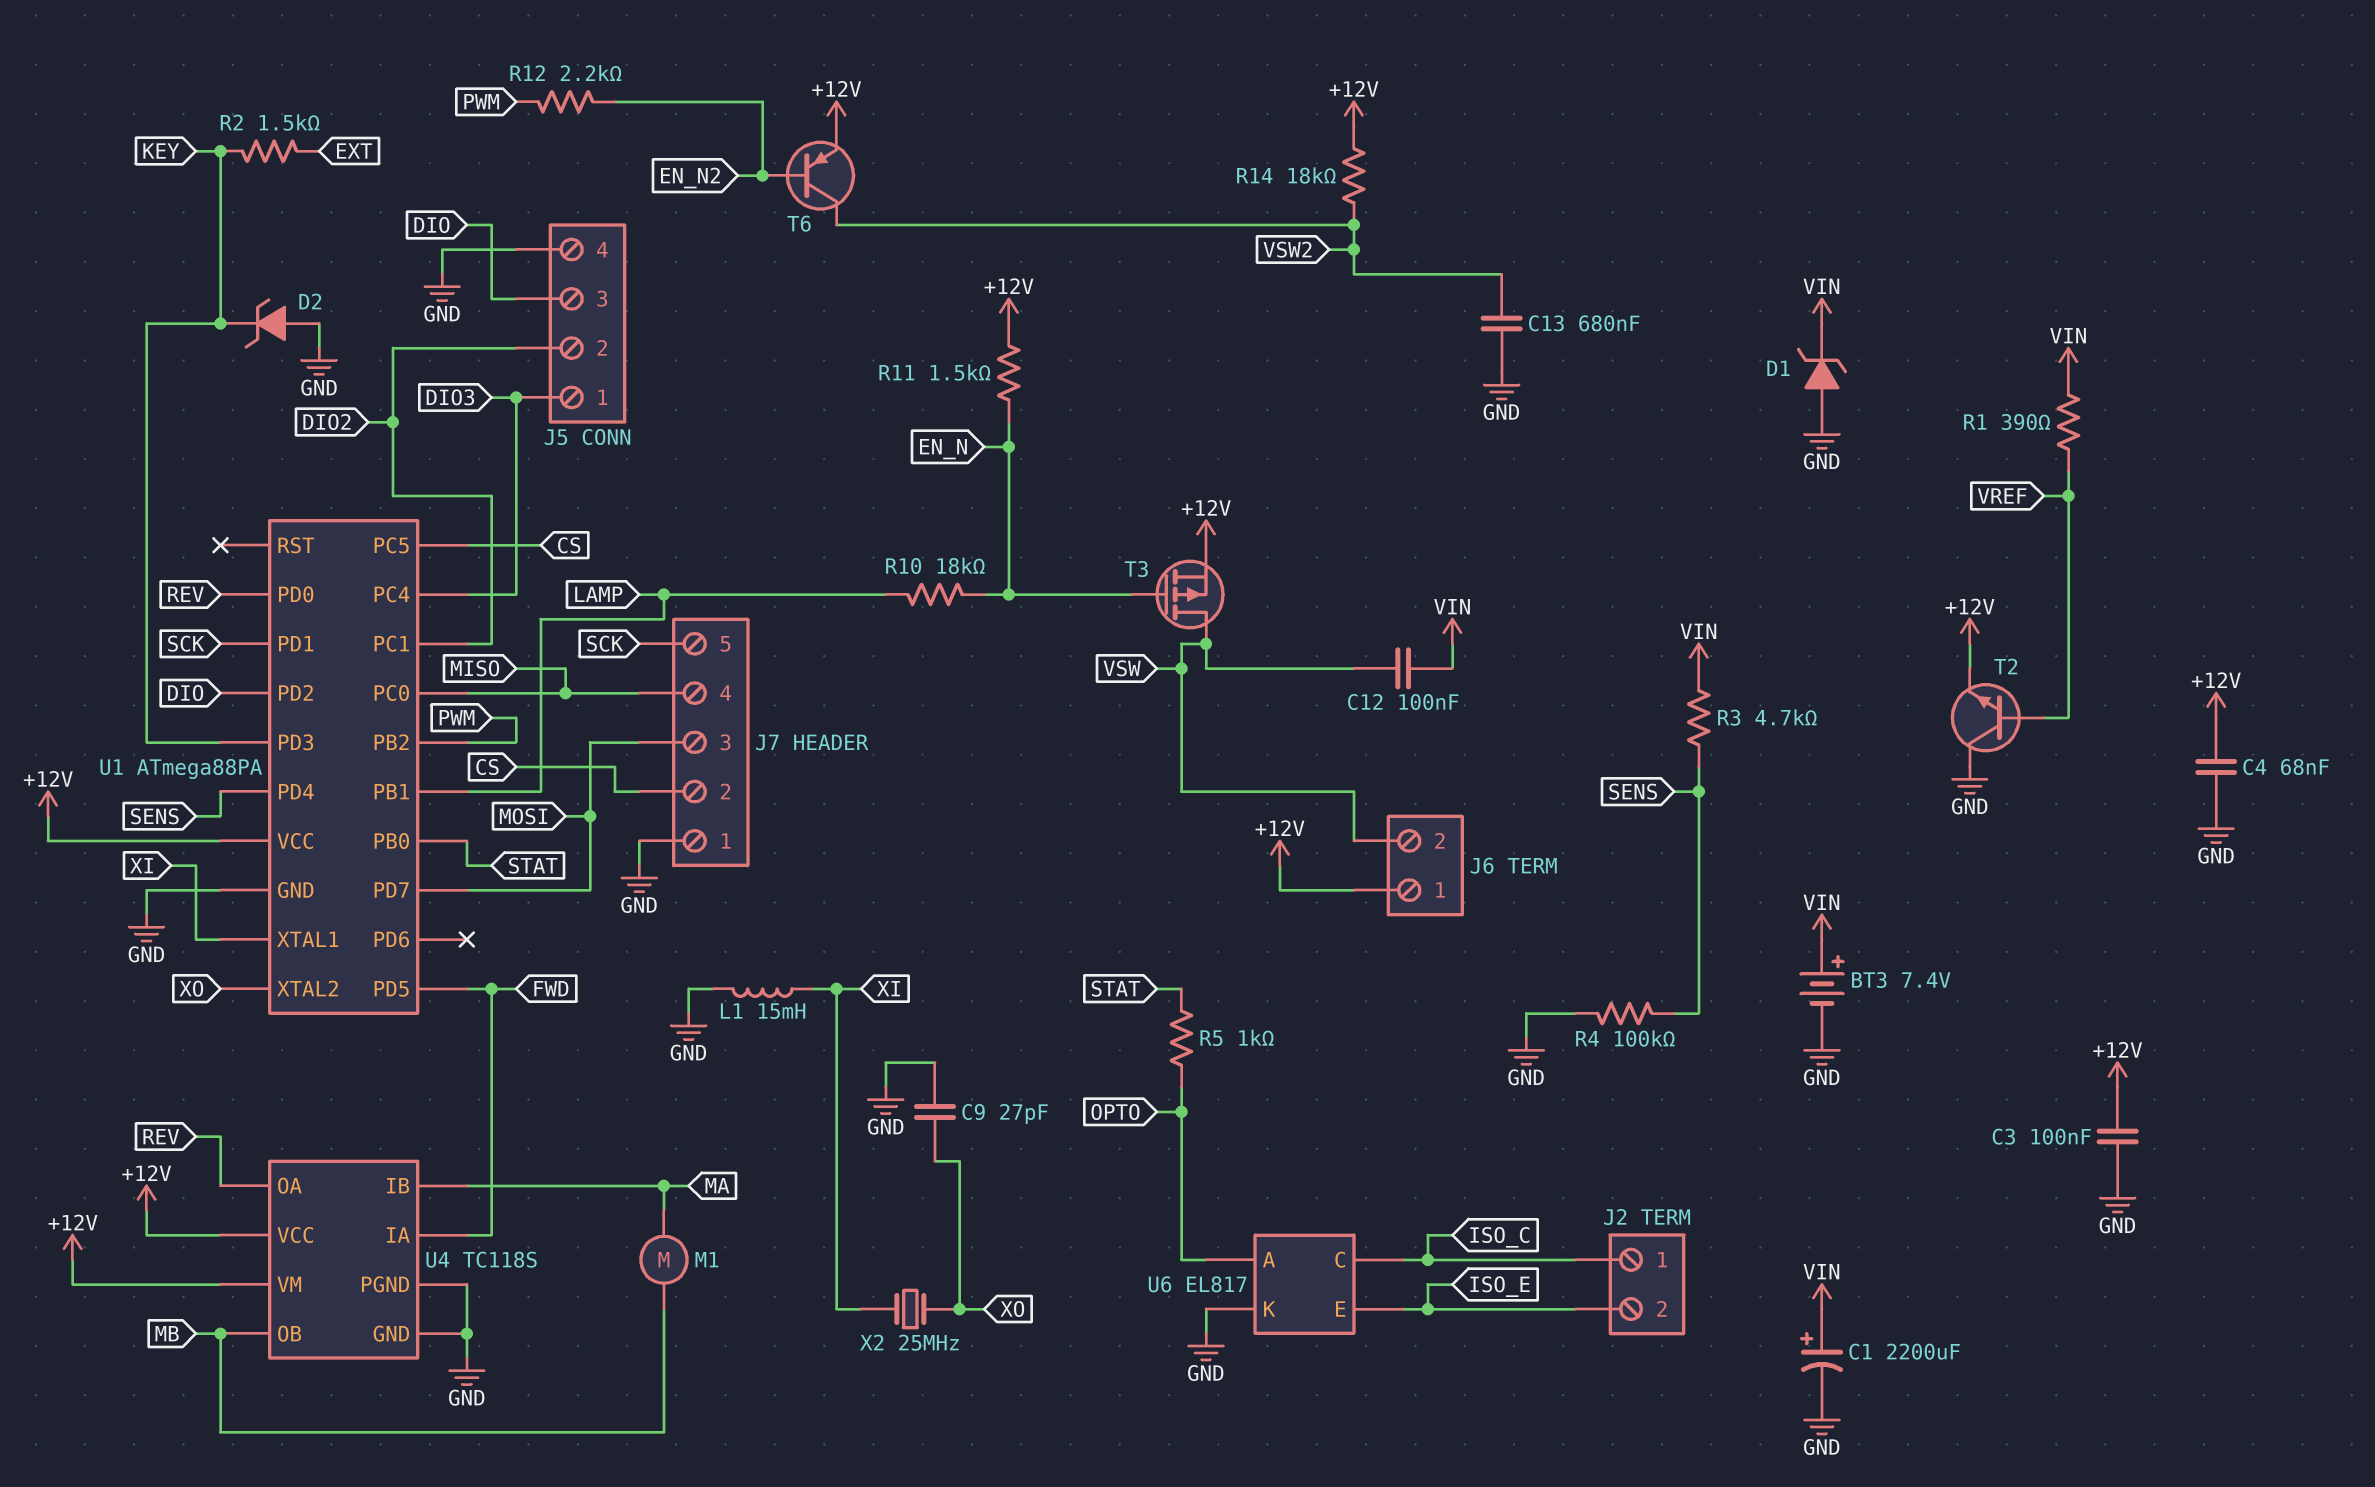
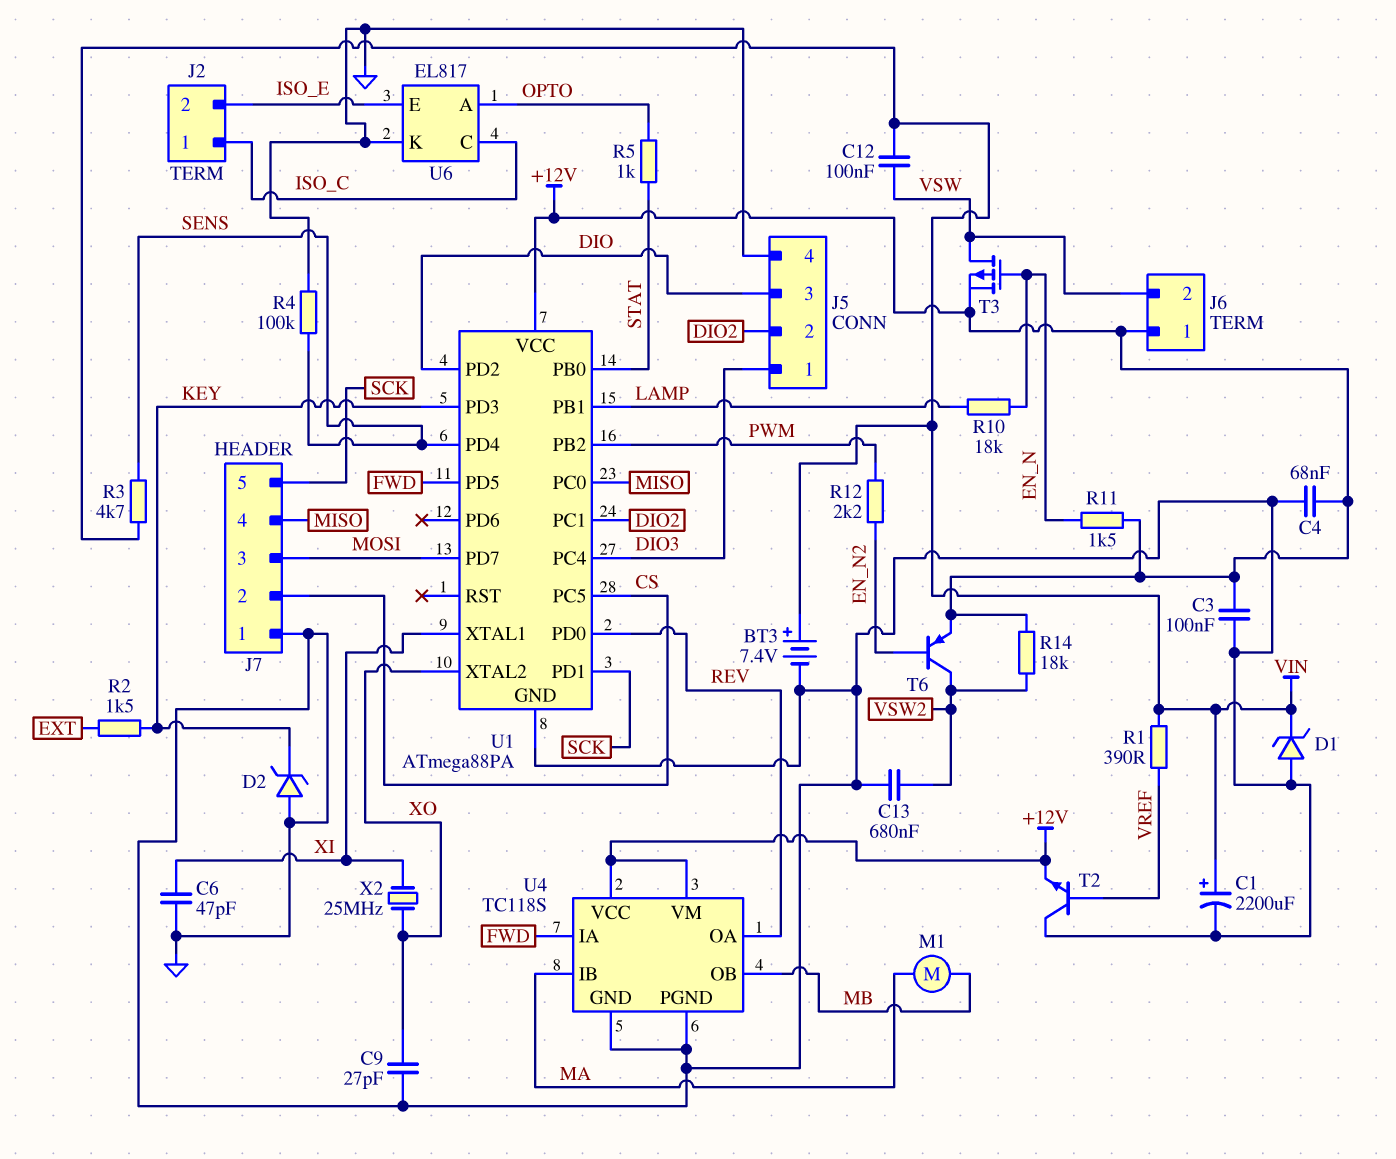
C6: none -> 47pF (GND, XI)
L1: 15mH (GND, XI) -> none

